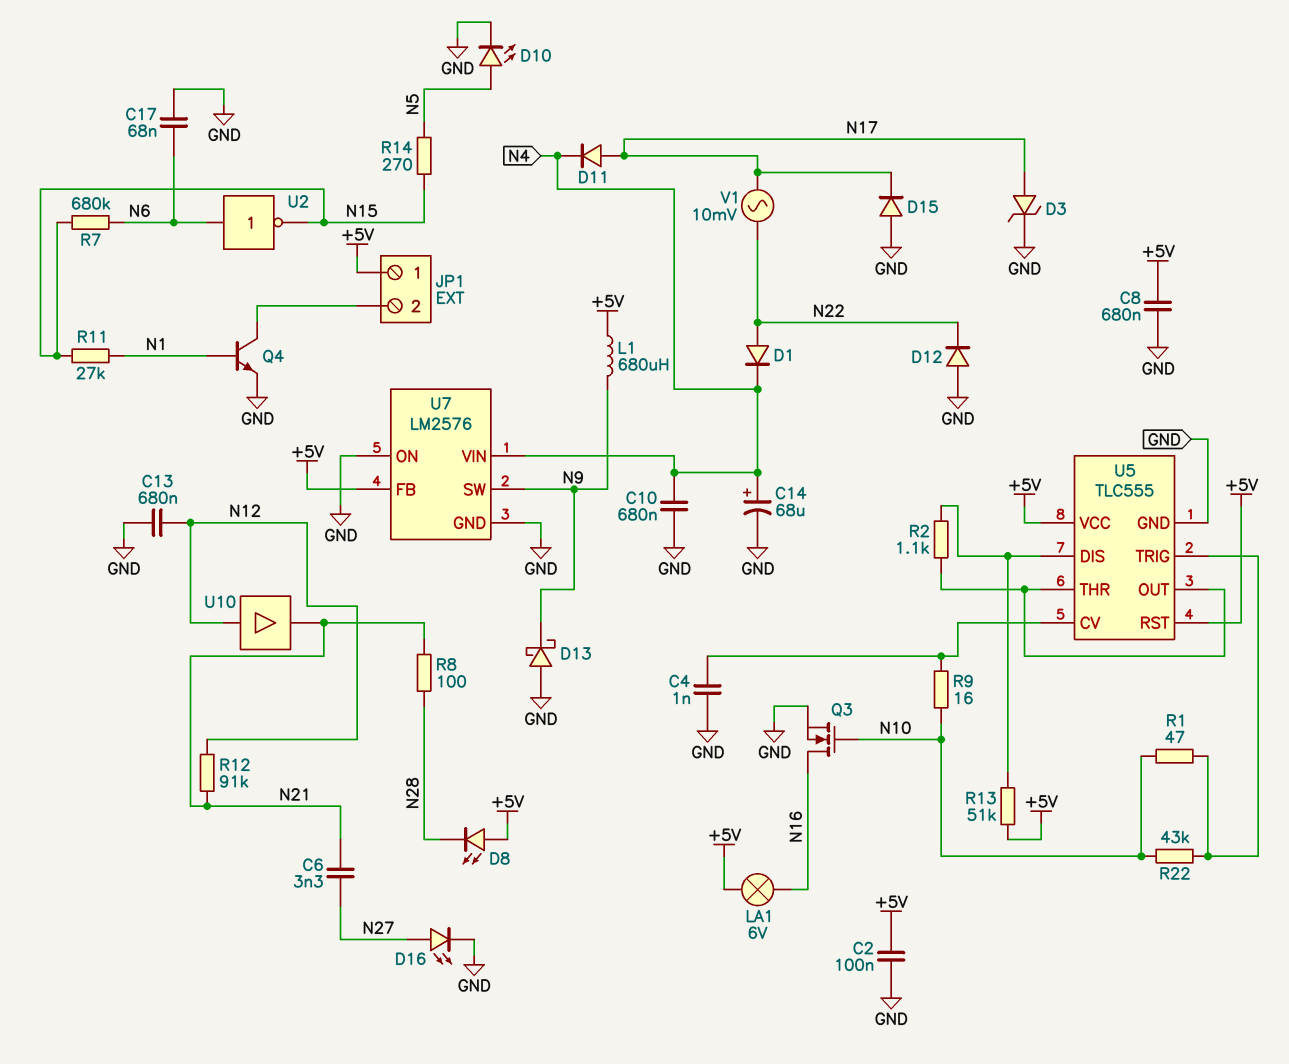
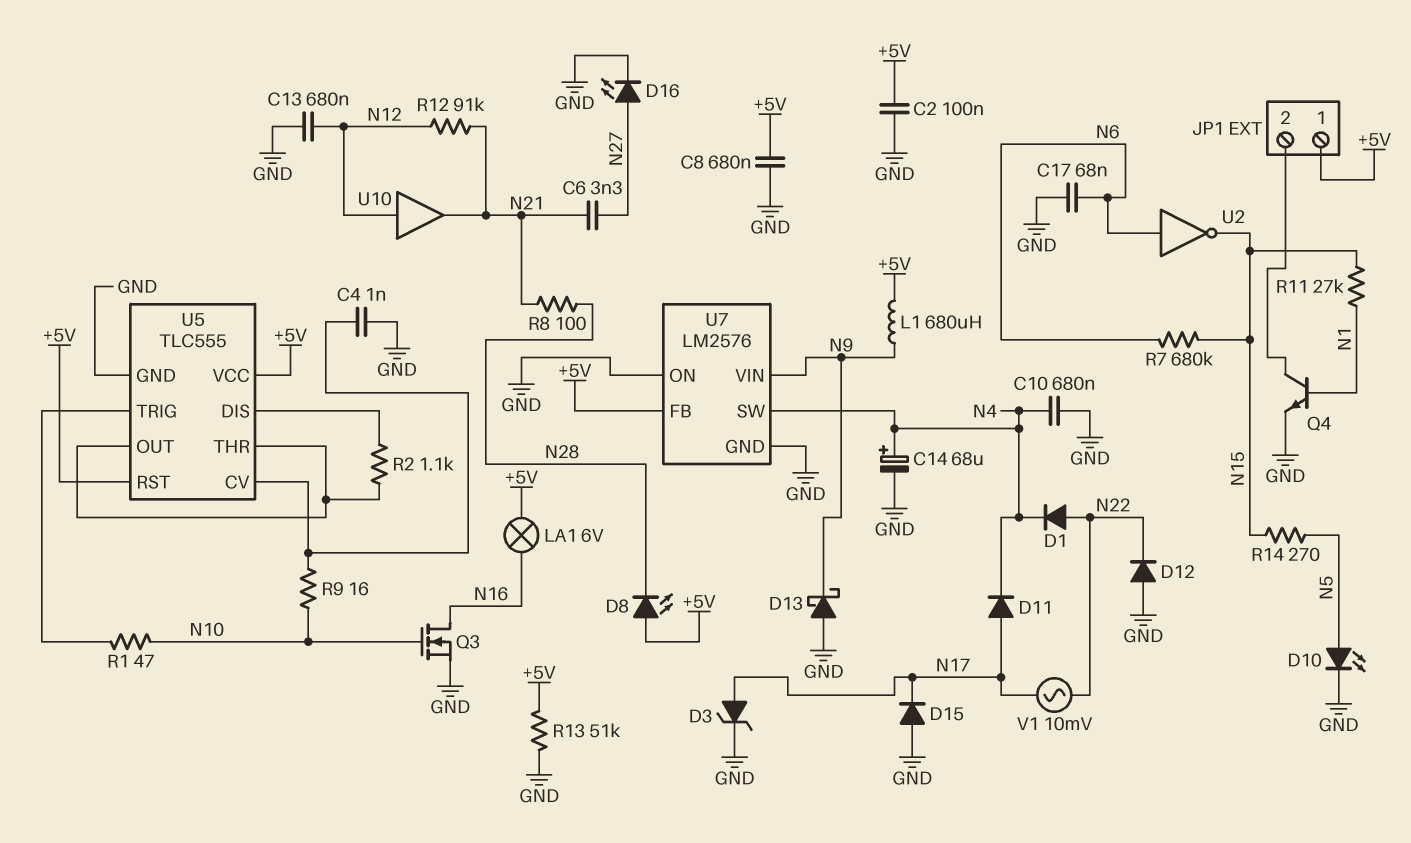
R13: 51k (+5V, U5/DIS) -> 51k (+5V, GND)
R22: 43k (N10, U5/TRIG) -> none
U7 pin SW: N9 -> N4
U7 pin VIN: N4 -> N9

